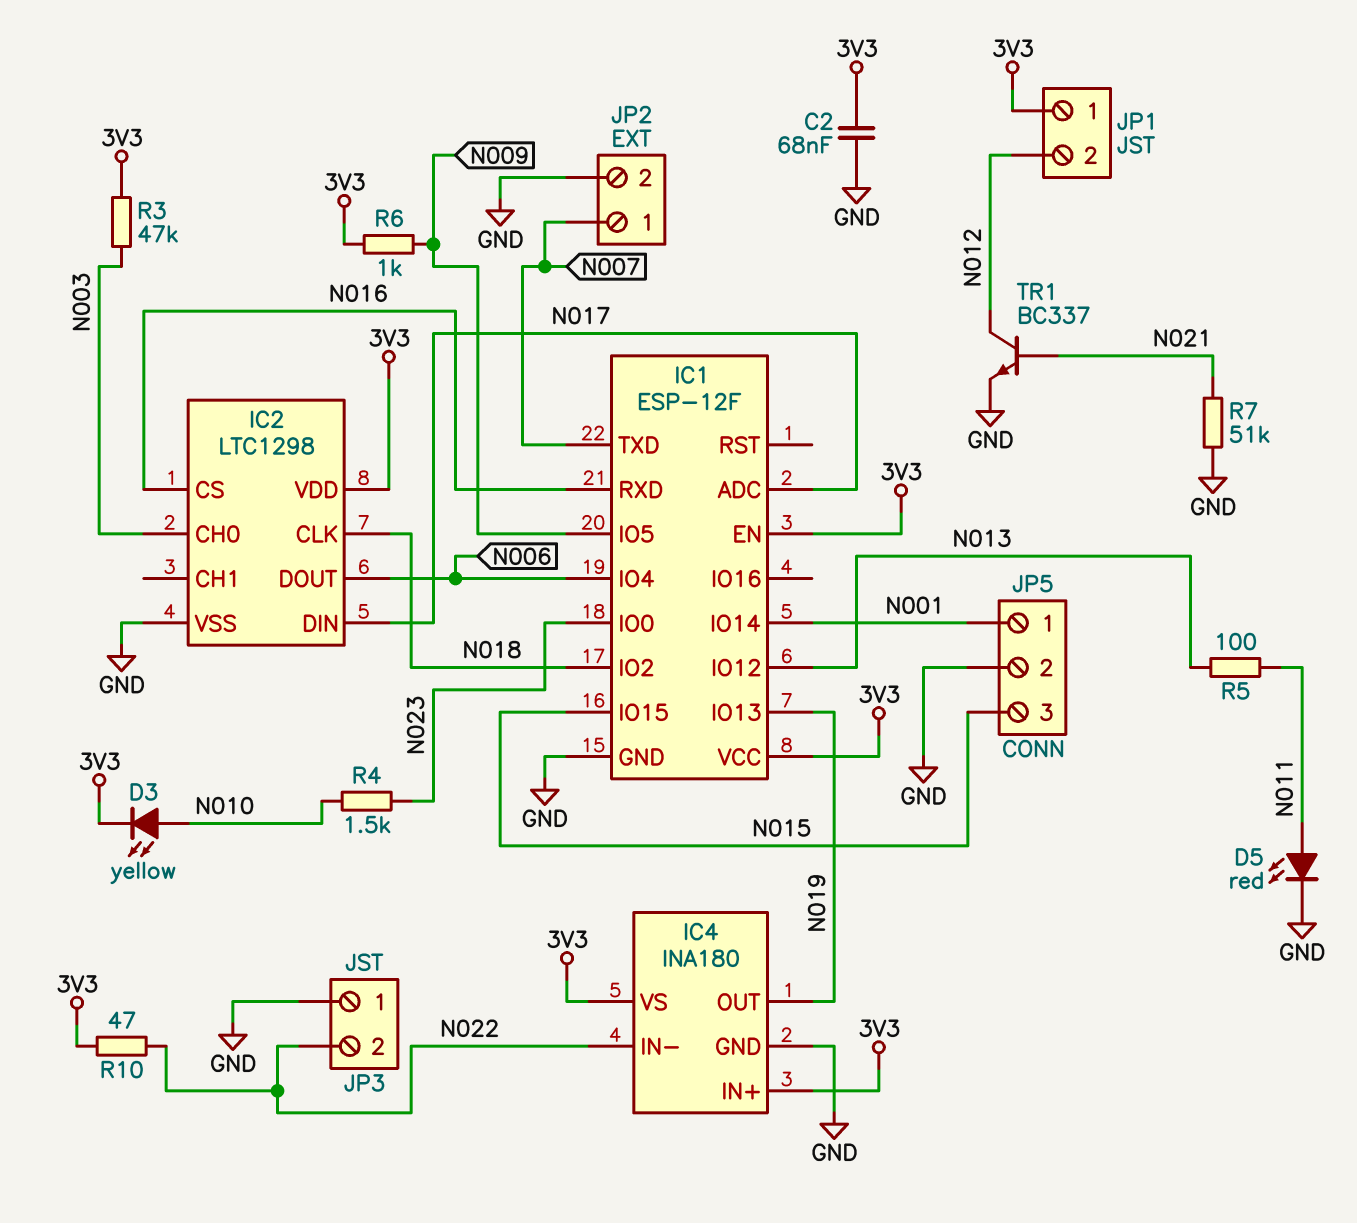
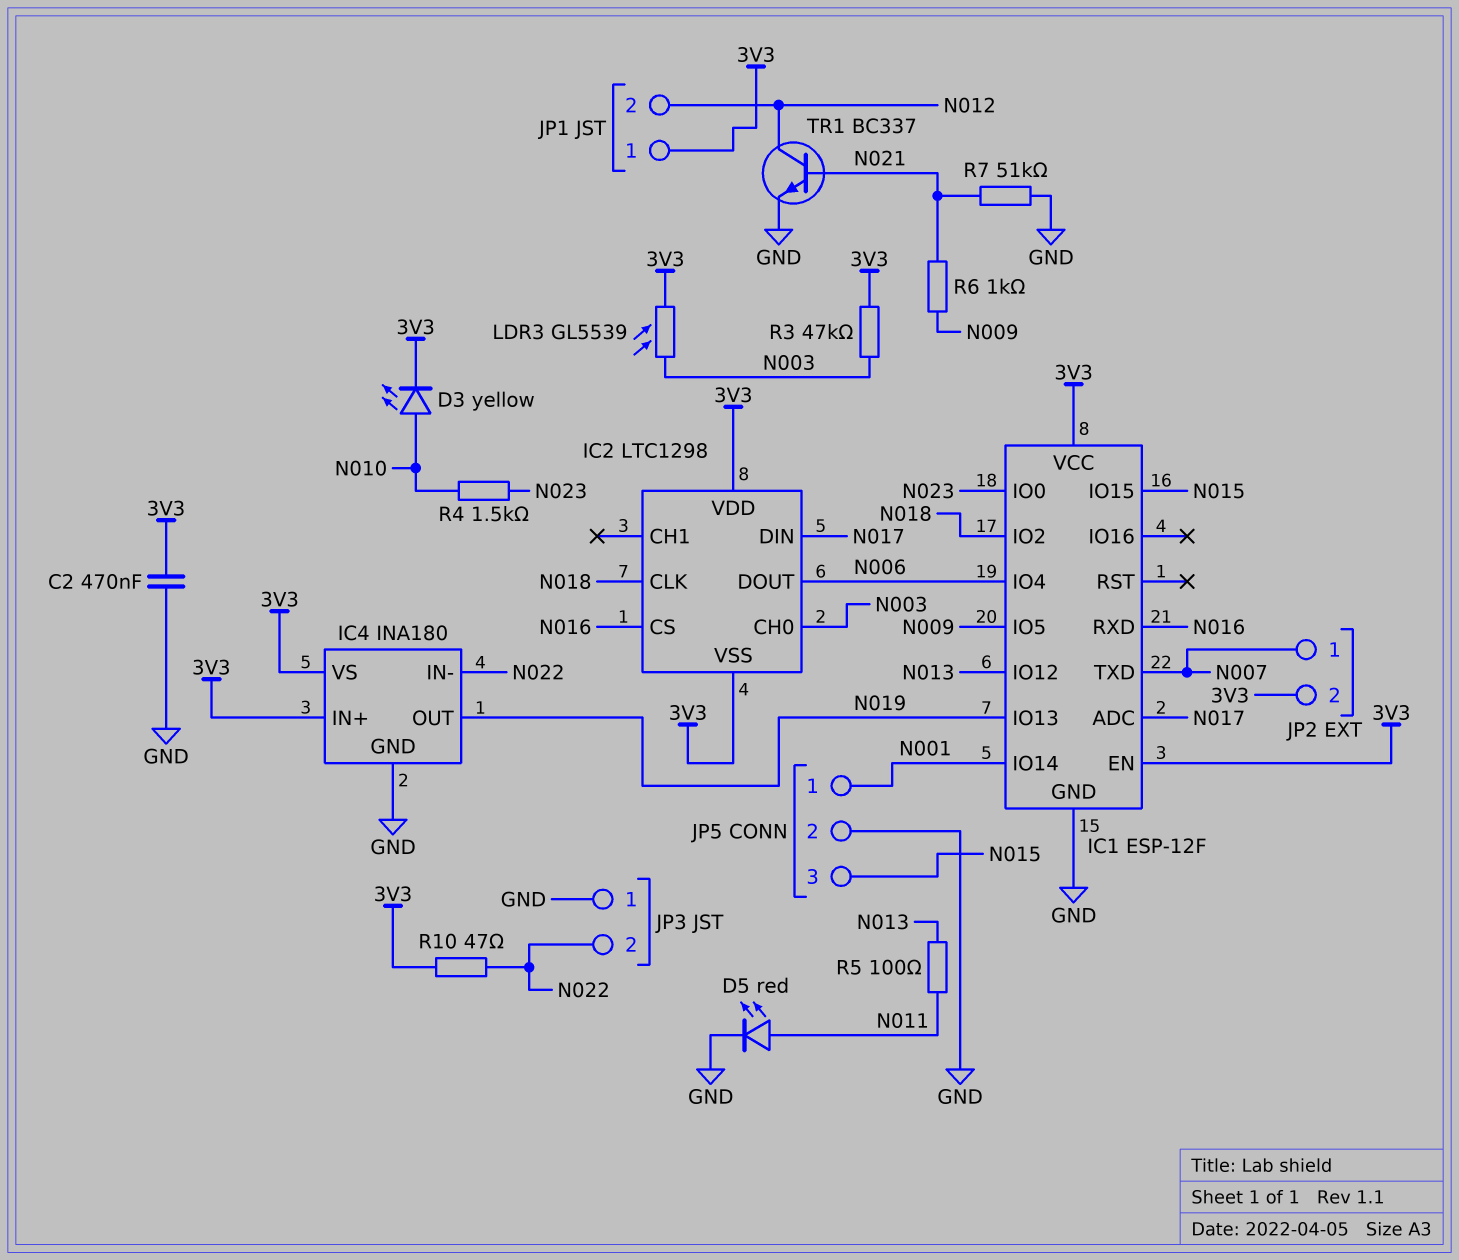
C2: 68nF (3V3, GND) -> 470nF (3V3, GND)
IC2 pin VSS: GND -> 3V3
JP2 pin 2: GND -> 3V3
LDR3: none -> GL5539 (3V3, N003)
R6: 1k (3V3, N009) -> 1k (N009, N021)

